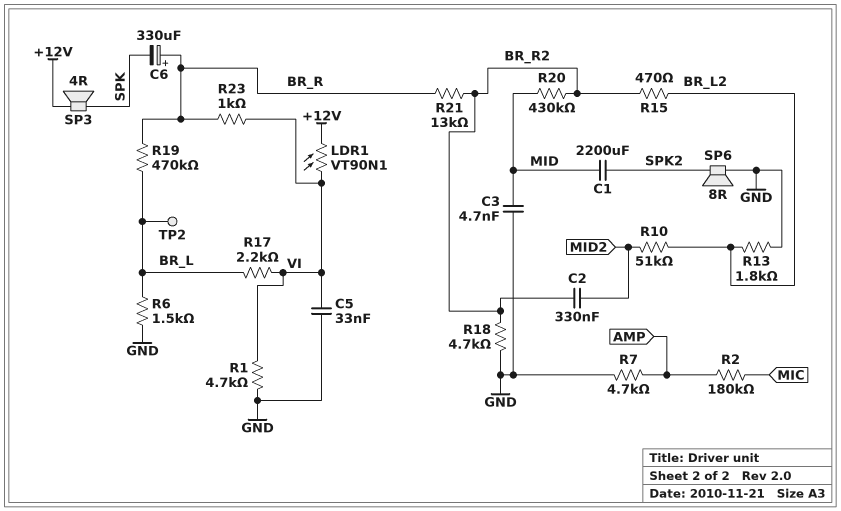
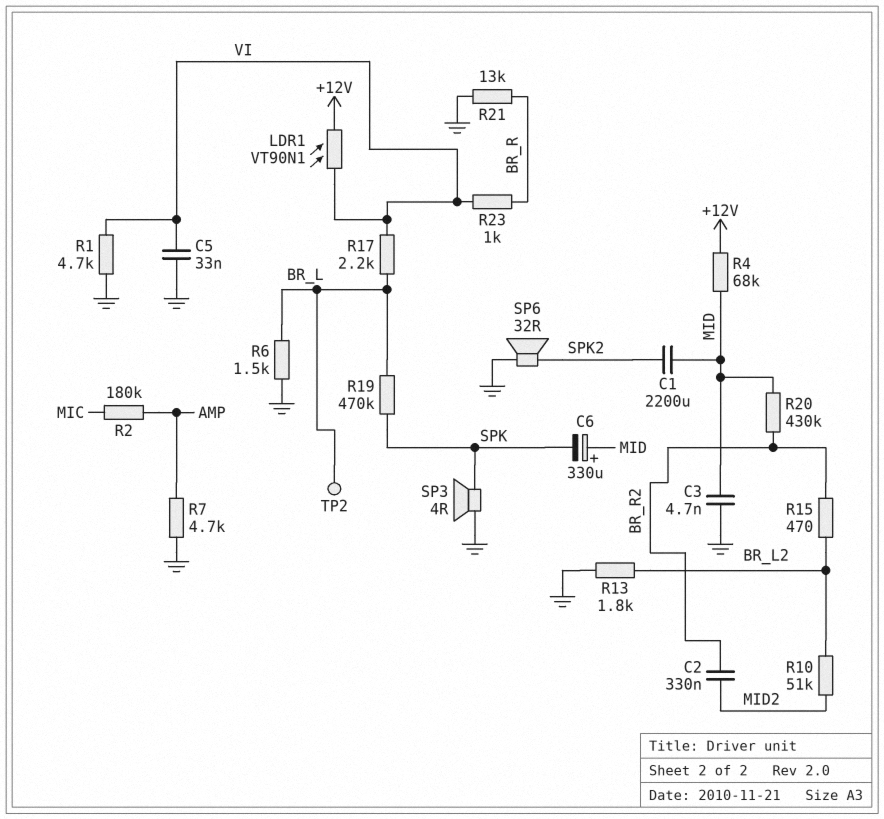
C6: 330uF (plus BR_R, minus SPK) -> 330uF (plus MID, minus SPK)
R4: none -> 68k (+12V, MID)
R18: 4.7k (BR_R2, GND) -> none
R19: 470k (BR_L, BR_R) -> 470k (BR_L, SPK)
R21: 13k (BR_R, BR_R2) -> 13k (BR_R, GND)
SP3: speaker 4R (+12V, SPK) -> speaker 4R (GND, SPK)
SP6: speaker 8R (GND, SPK2) -> speaker 32R (GND, SPK2)

